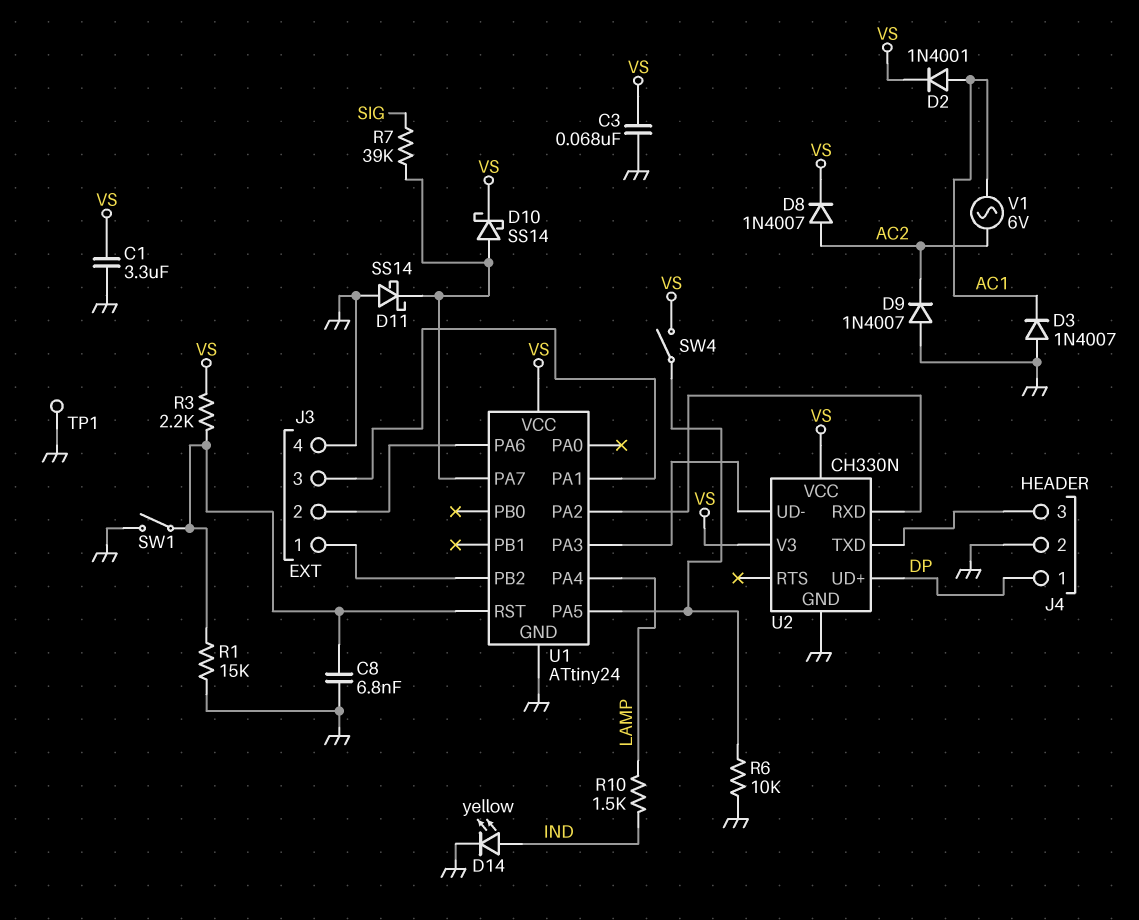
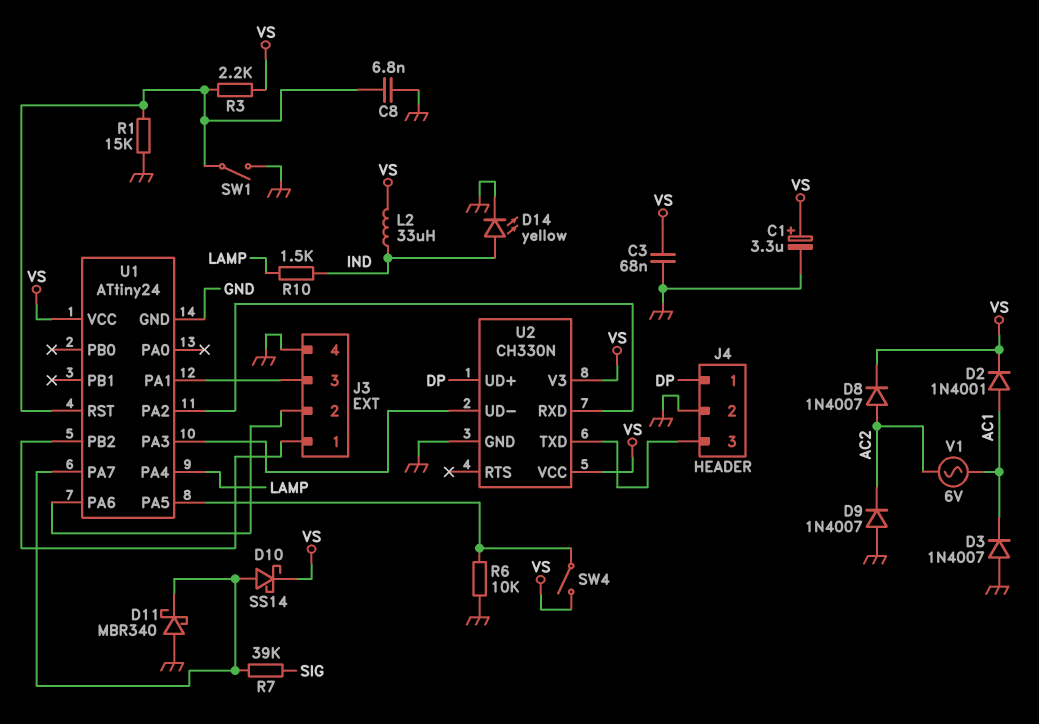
C1: 3.3uF (GND, VS) -> 3.3uF (plus VS, minus GND)
D11: schottky SS14 (A GND, K U1/PA7) -> schottky MBR340 (A GND, K U1/PA7)
L2: none -> 33uH (IND, VS)
TP1: test point (GND) -> none

